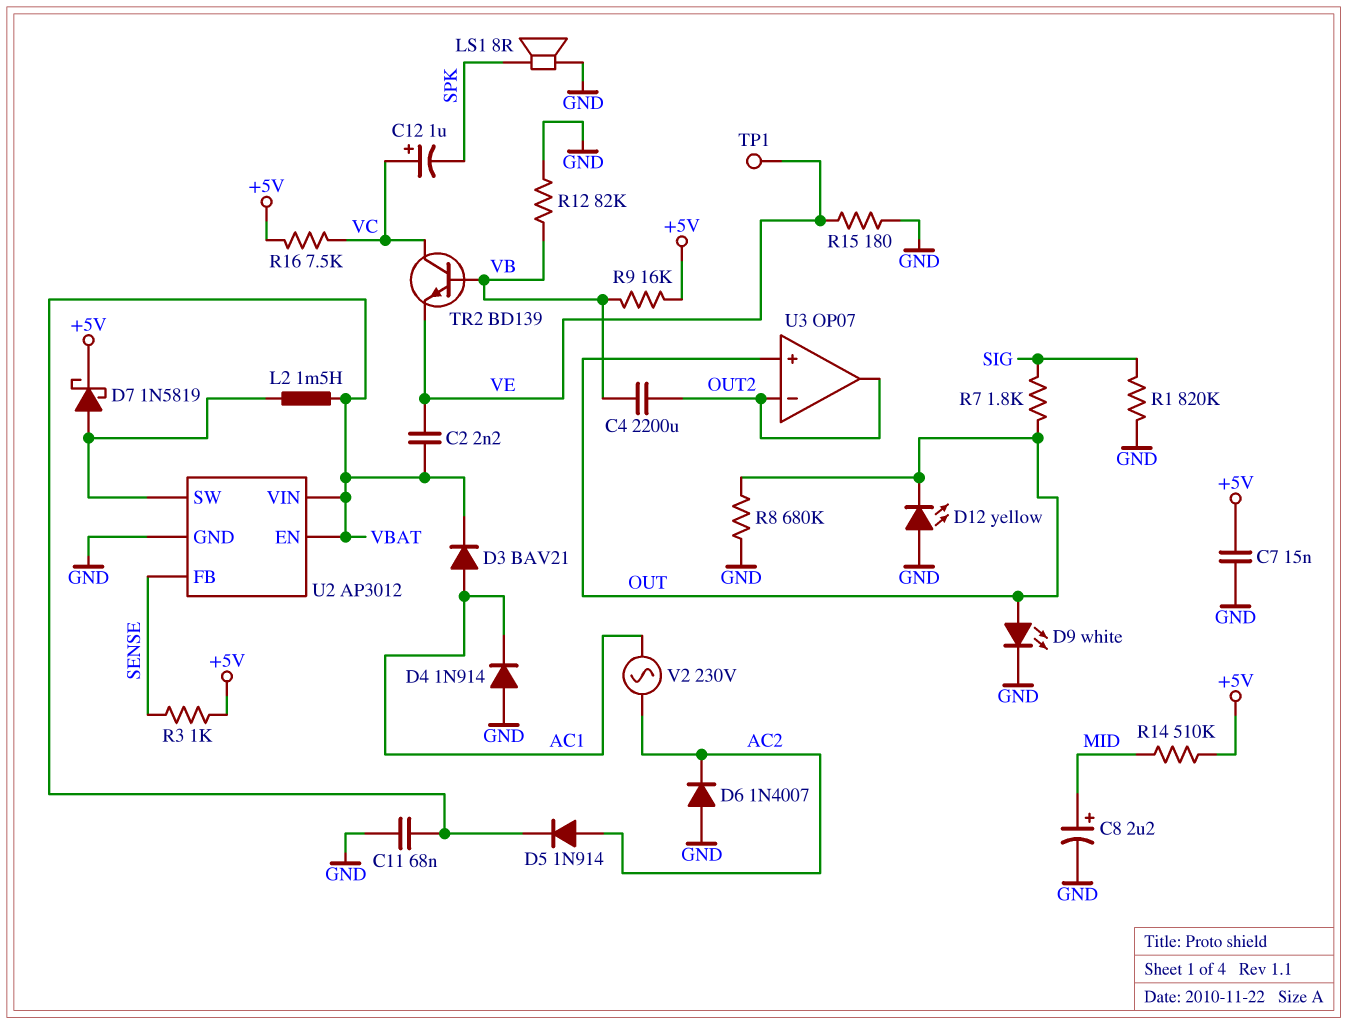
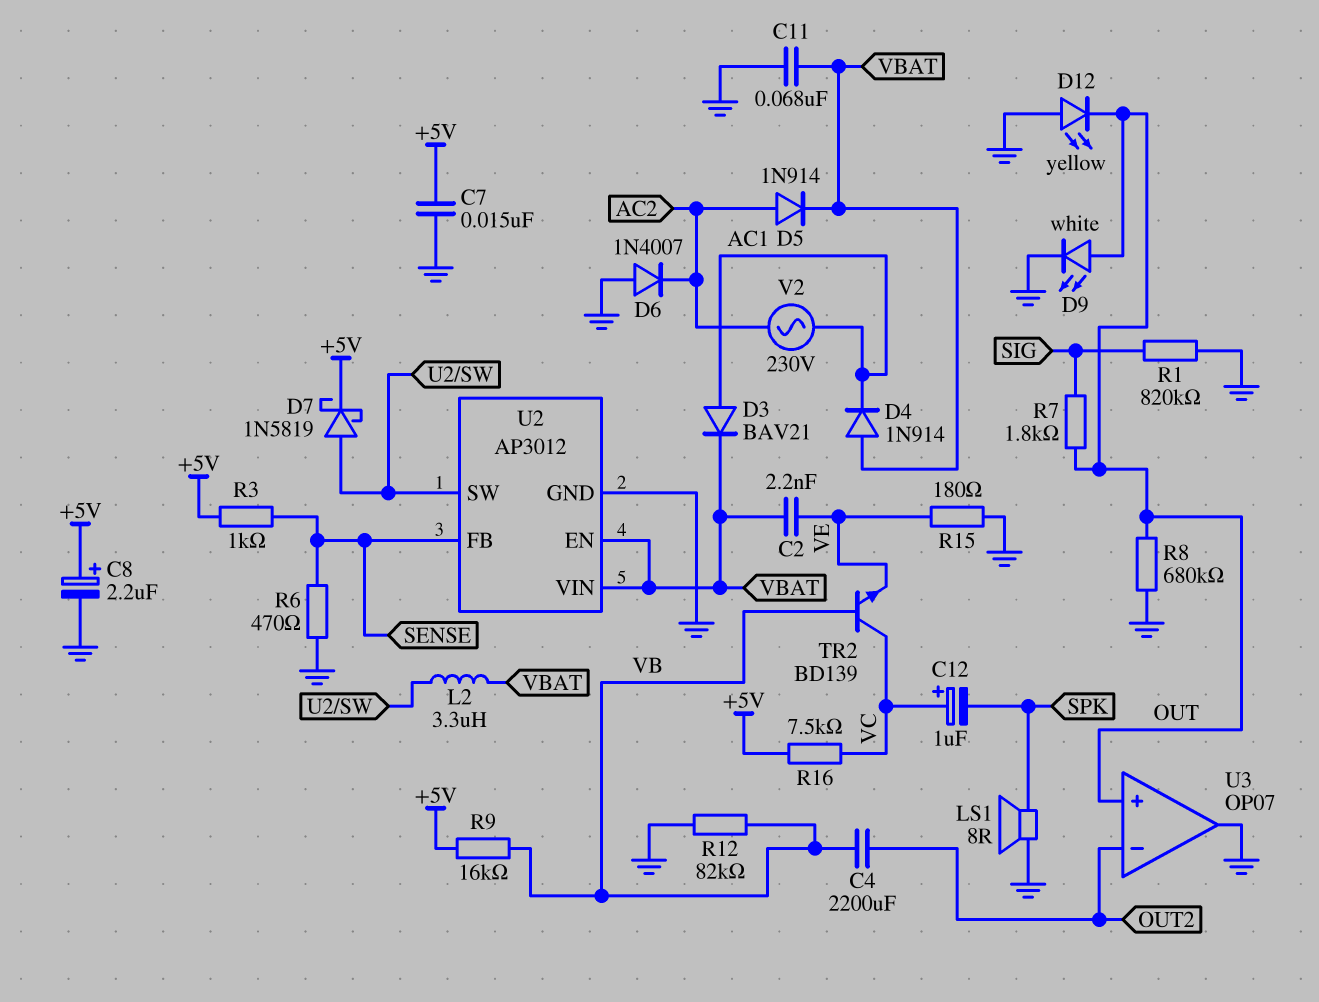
C8: 2.2uF (plus MID, minus GND) -> 2.2uF (plus +5V, minus GND)
D4: diode 1N914 (A GND, K AC1) -> diode 1N914 (A VBAT, K AC1)
L2: 1.5mH (U2/SW, VBAT) -> 3.3uH (U2/SW, VBAT)
R6: none -> 470 (GND, SENSE)
R14: 510k (+5V, MID) -> none
TP1: test point (VE) -> none
U3 pin out: OUT2 -> GND

